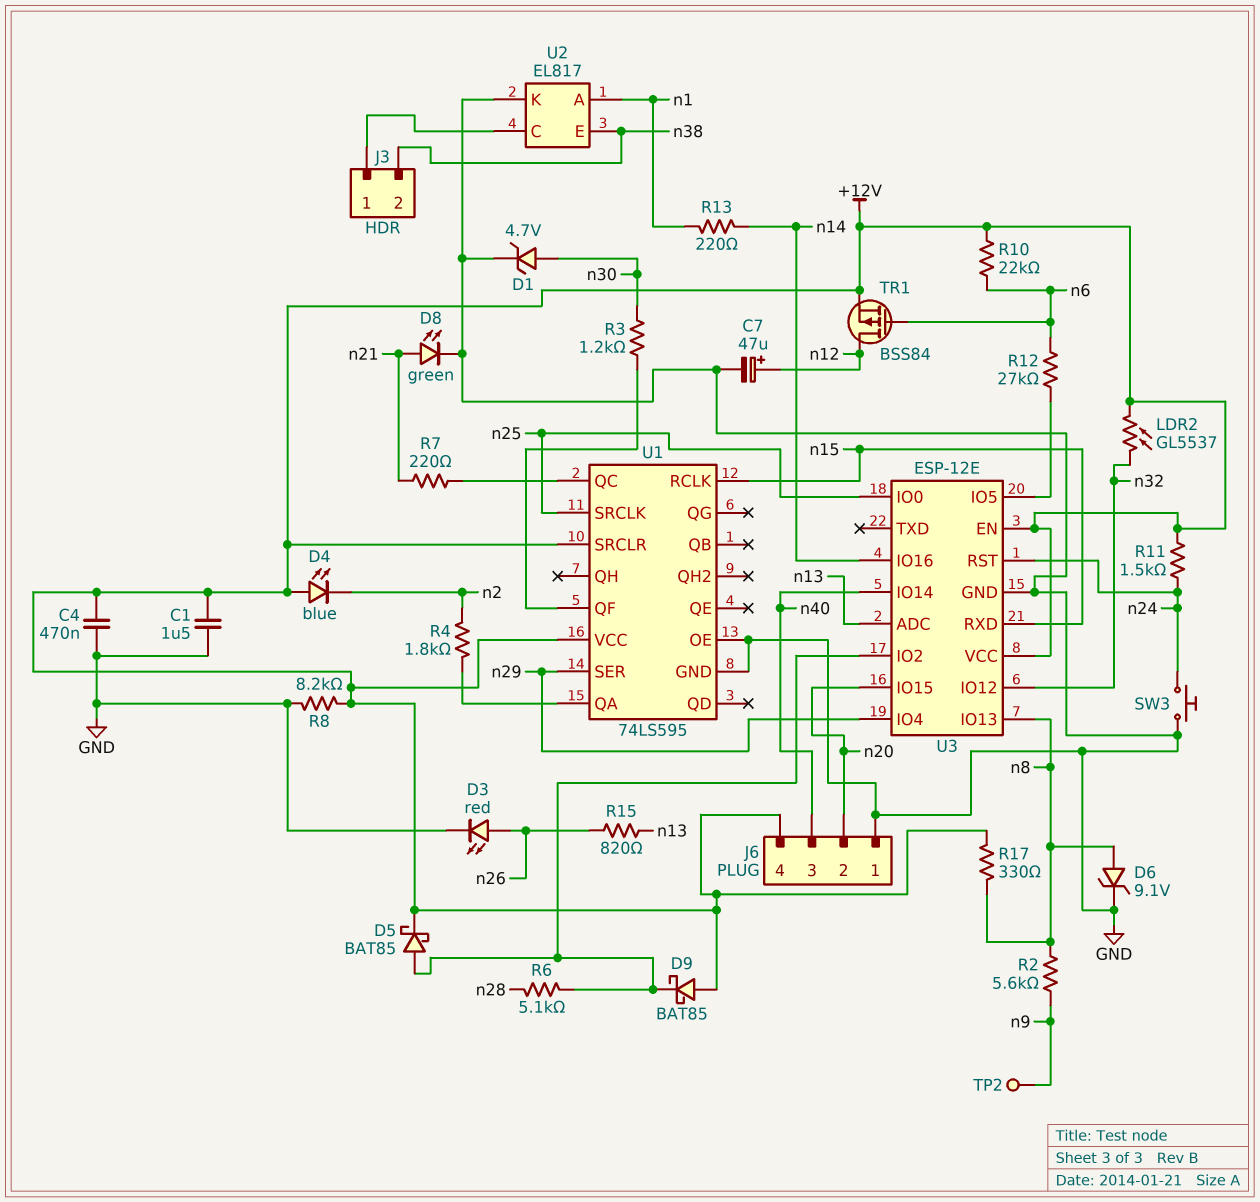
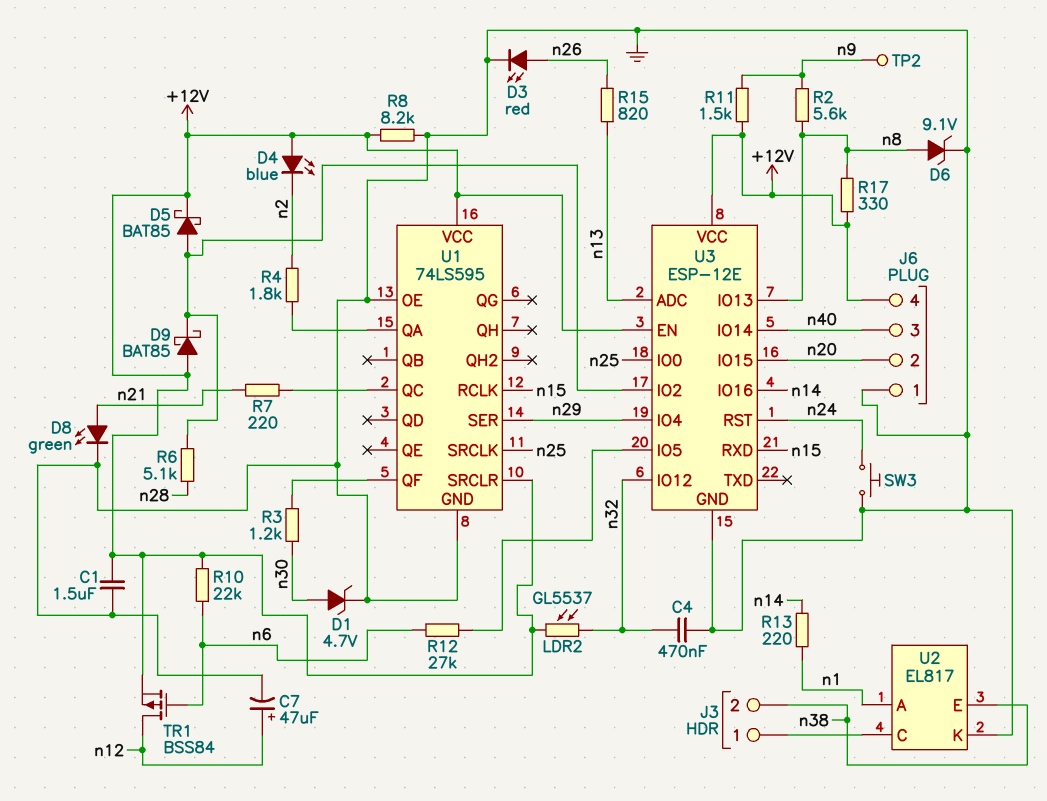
C4: 470nF (+12V, GND) -> 470nF (GND, n32)
R11: 1.5k (+12V, n24) -> 1.5k (+12V, n9)

